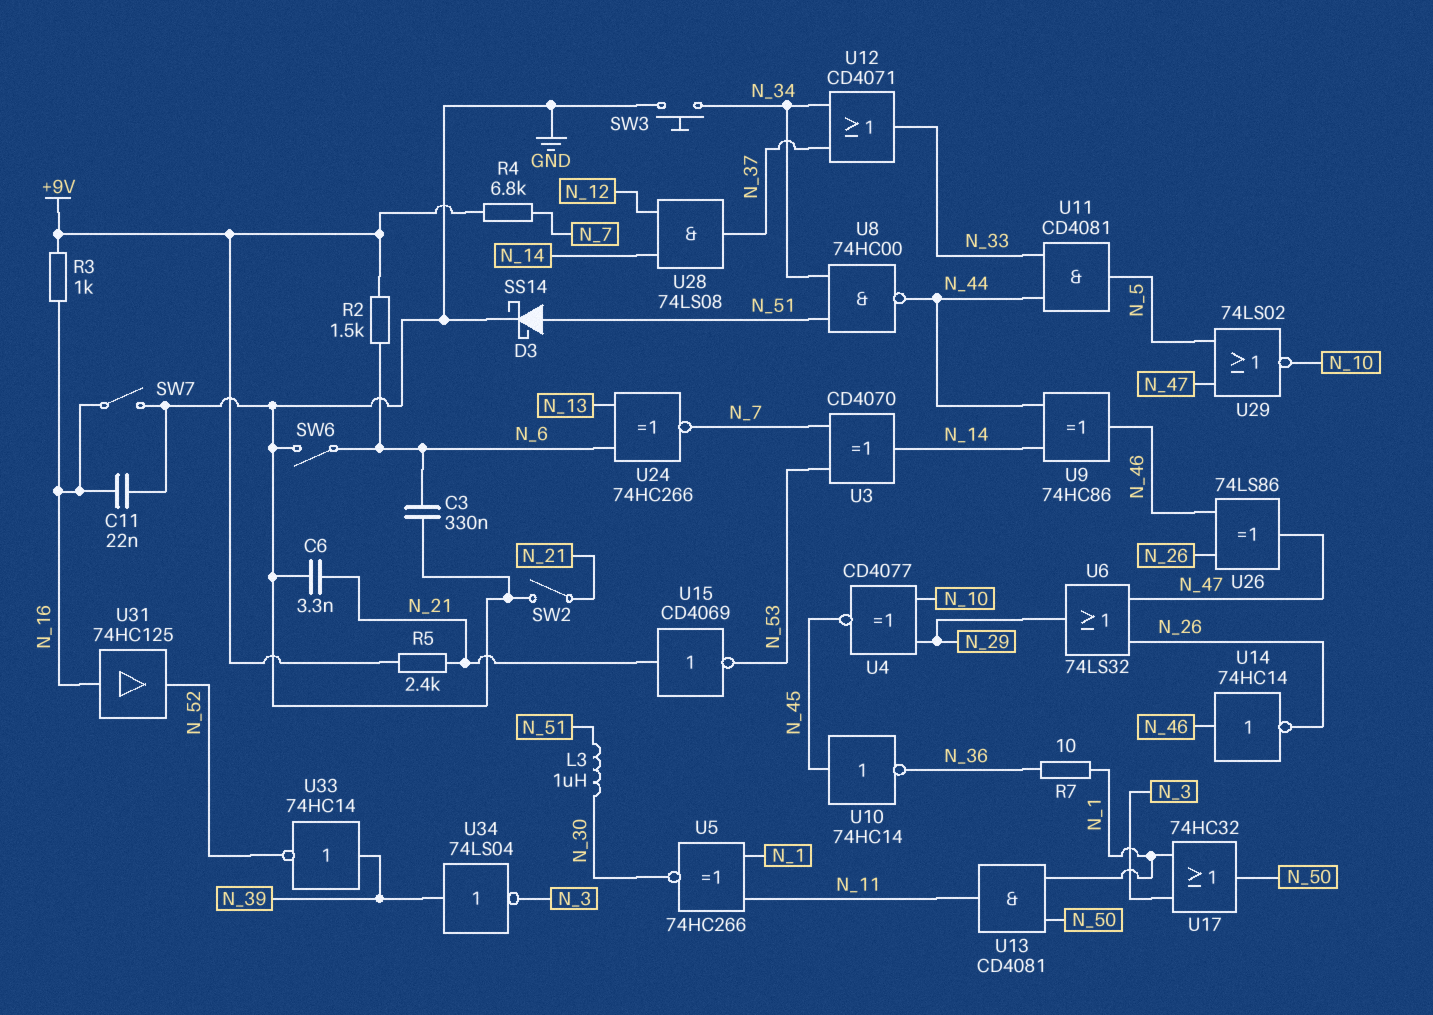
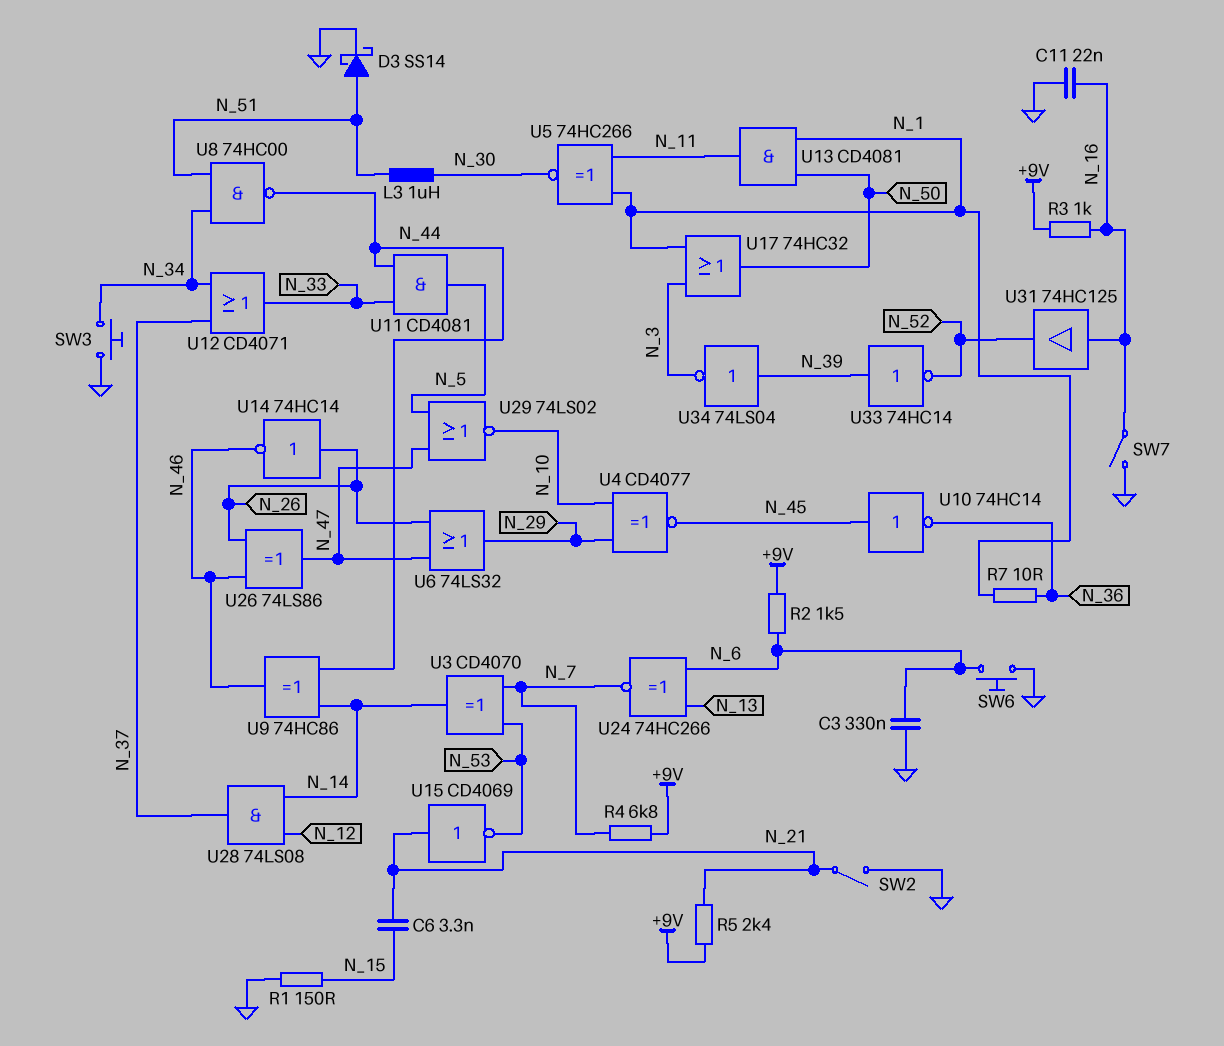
C6: 3.3nF (GND, N_21) -> 3.3nF (N_15, N_21)
R1: none -> 150 (GND, N_15)
SW6: switch (GND, N_6) -> button (GND, N_6)
U14: NOT 74HC14 (in N_46, out N_26) -> NOT 74HC14 (in N_26, out N_46)

